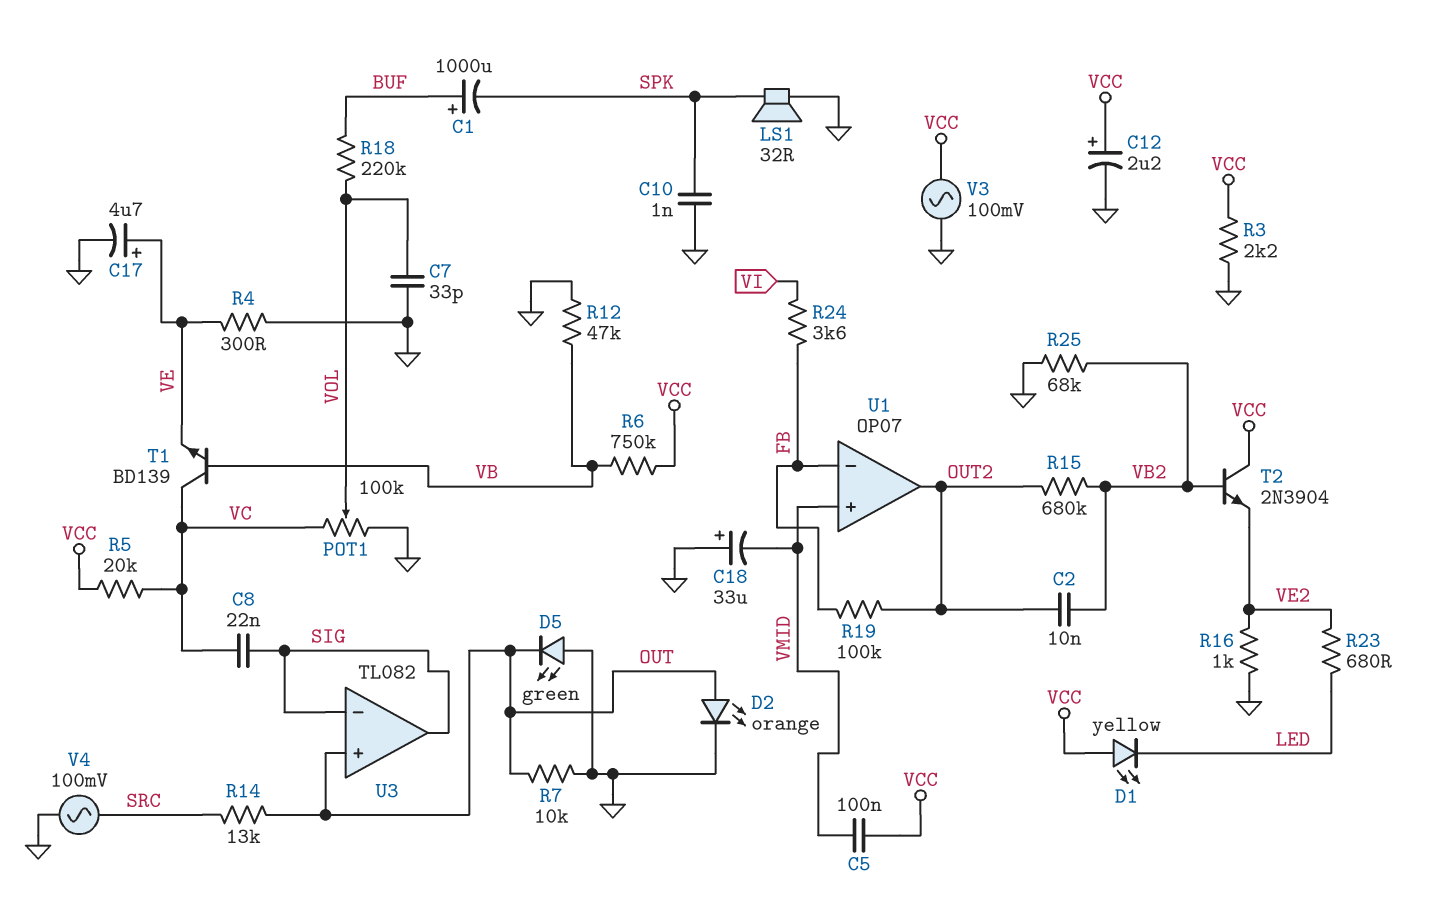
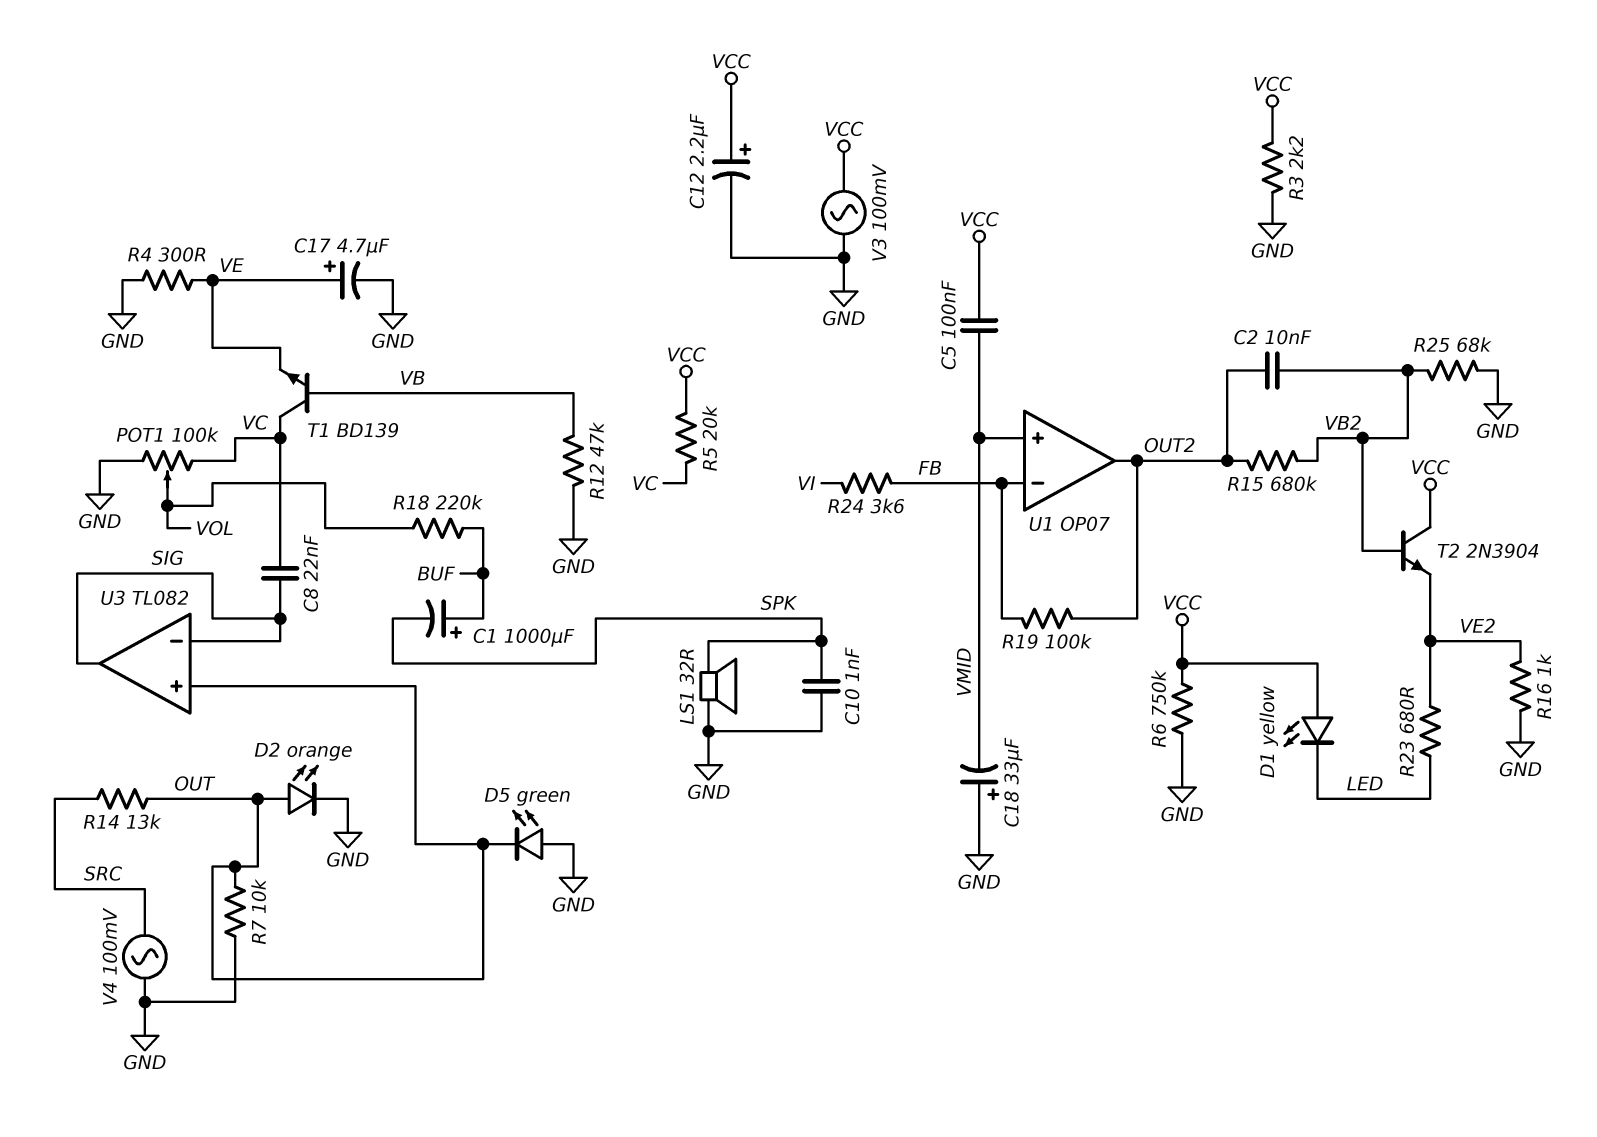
C7: 33pF (GND, VOL) -> none
R6: 750k (VB, VCC) -> 750k (GND, VCC)

